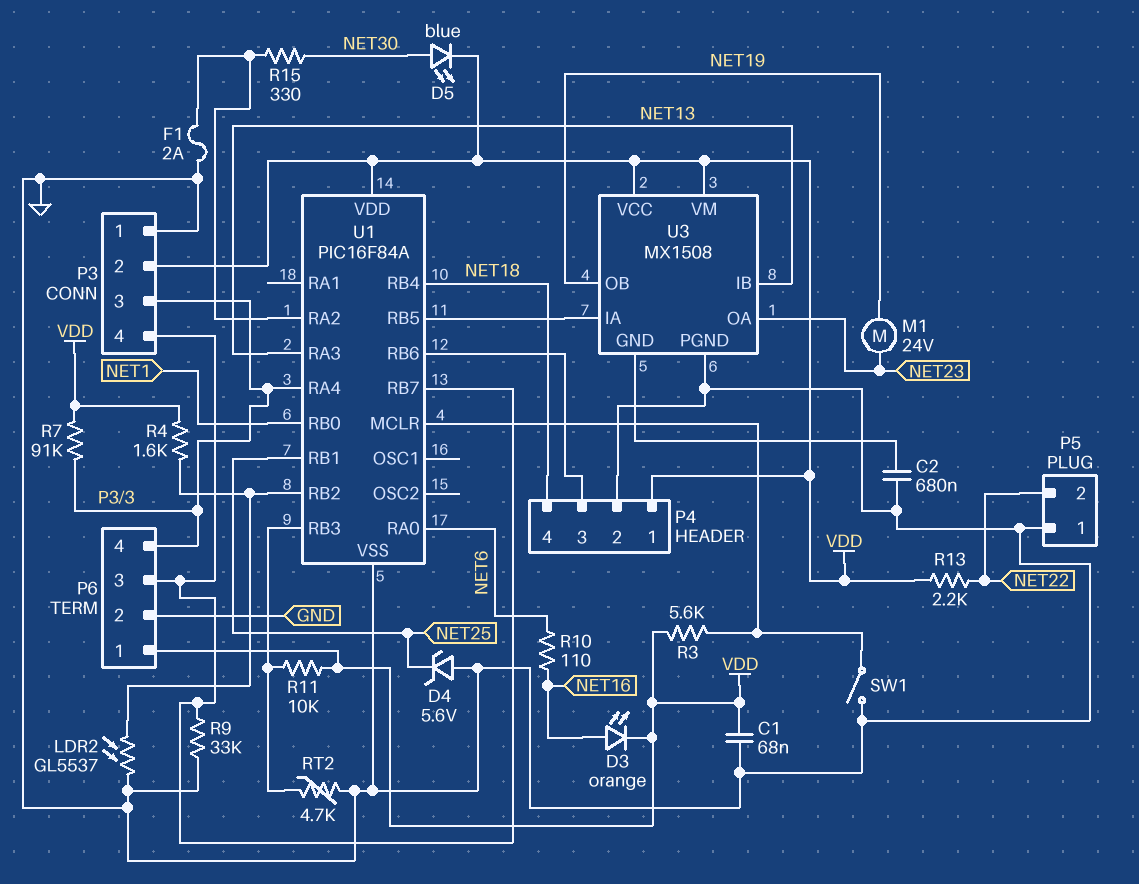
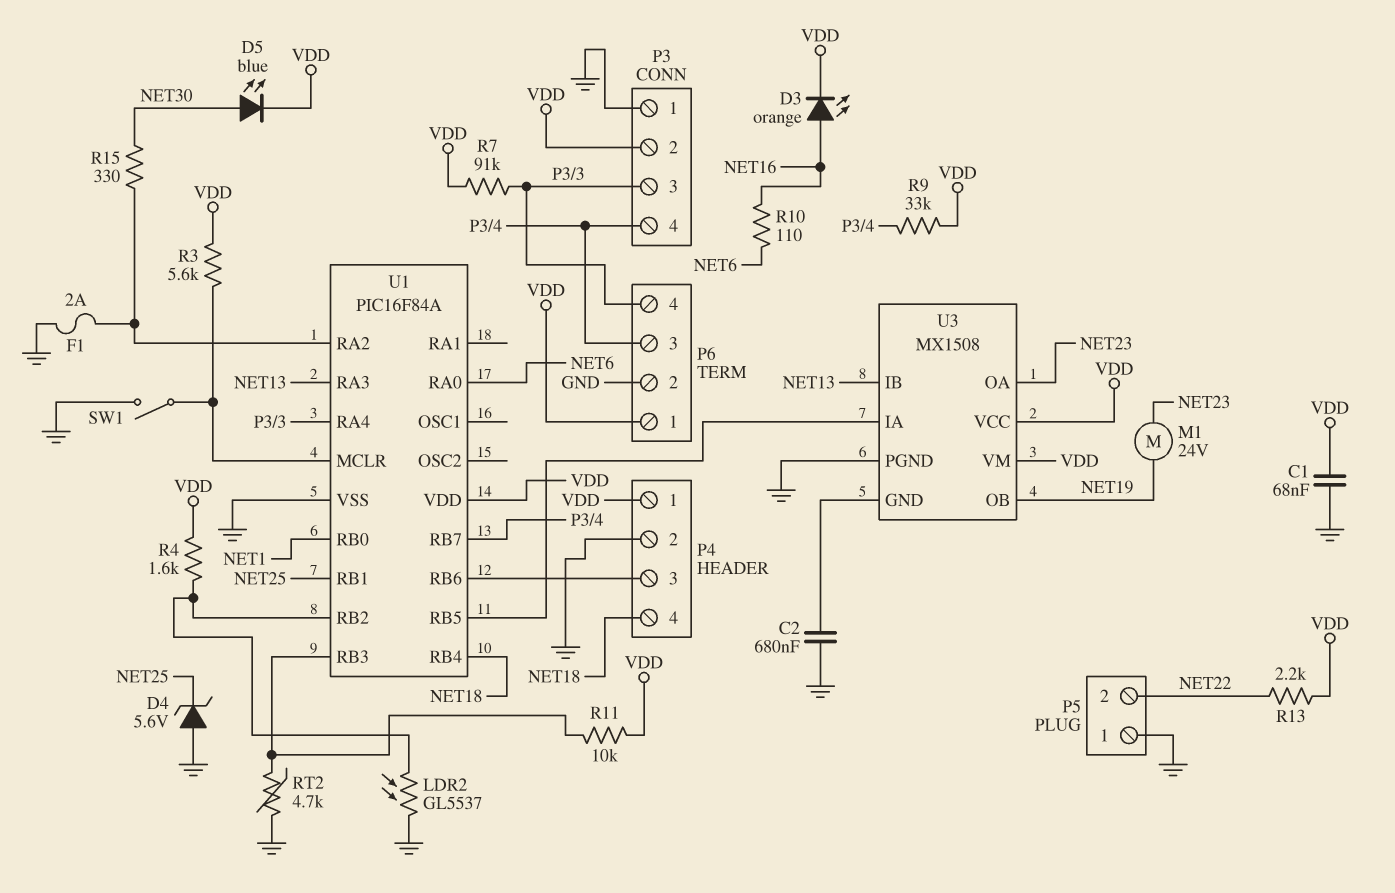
R9: 33k (GND, P3/4) -> 33k (P3/4, VDD)

